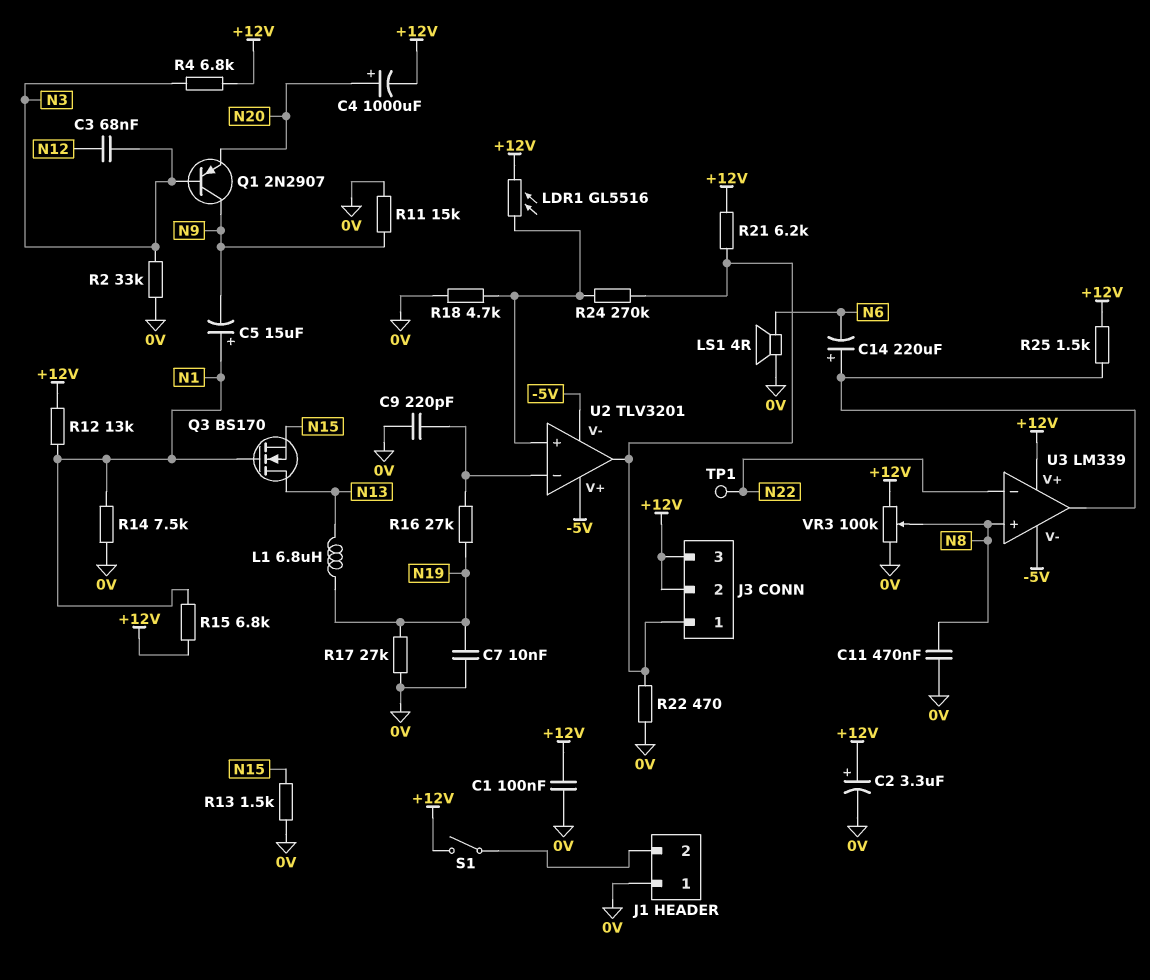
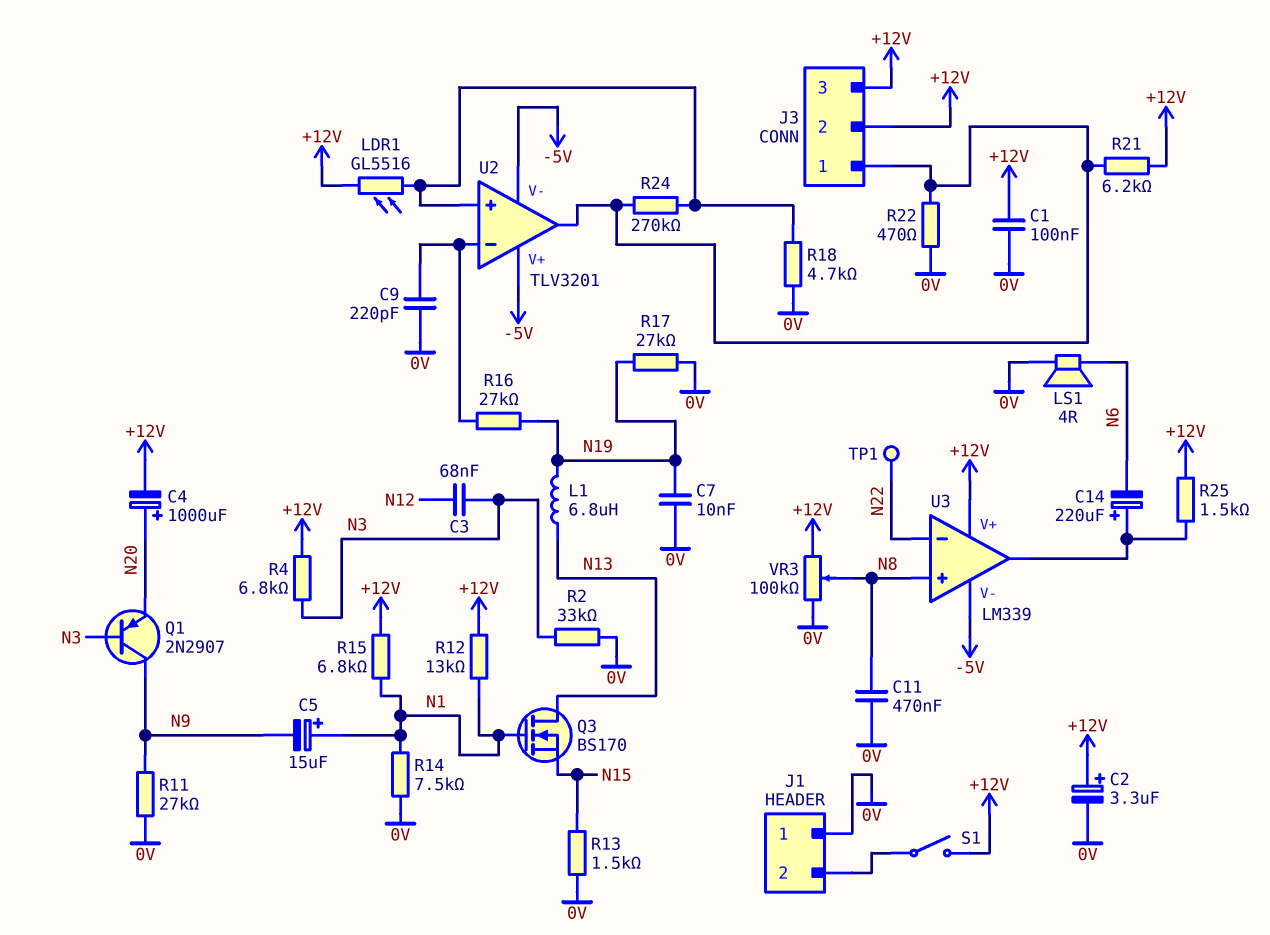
R11: 15k (0V, N9) -> 27k (0V, N9)

